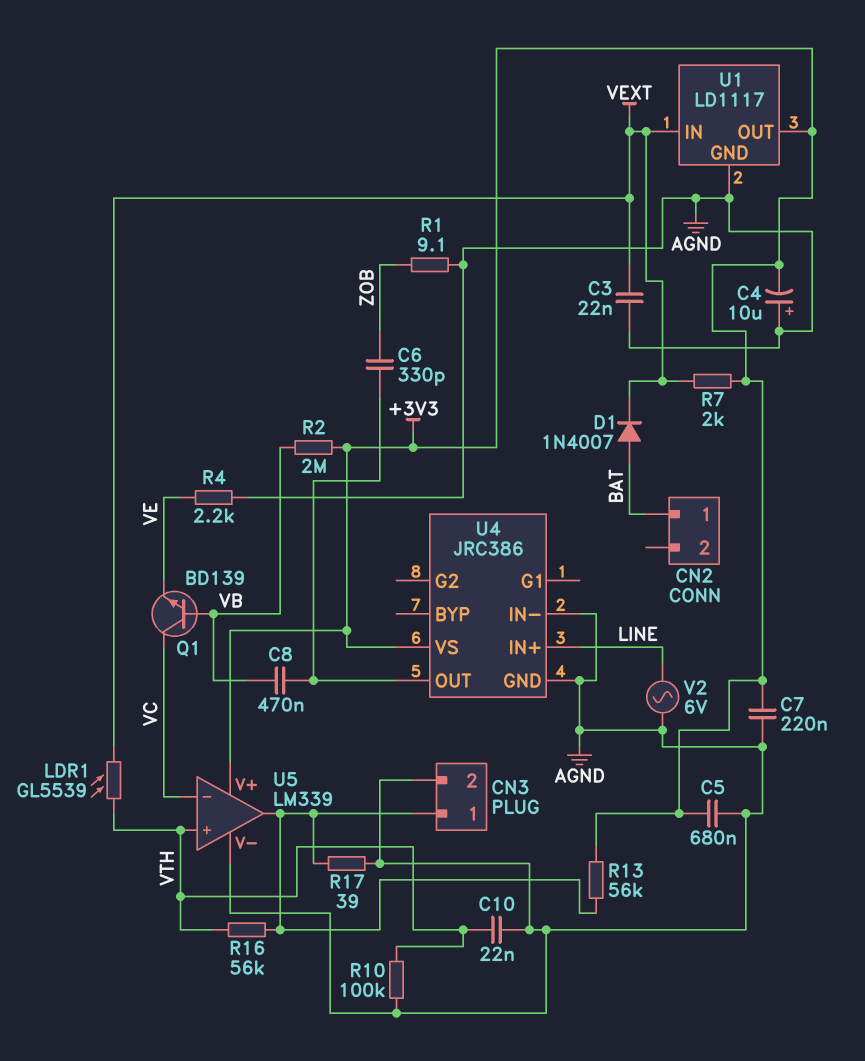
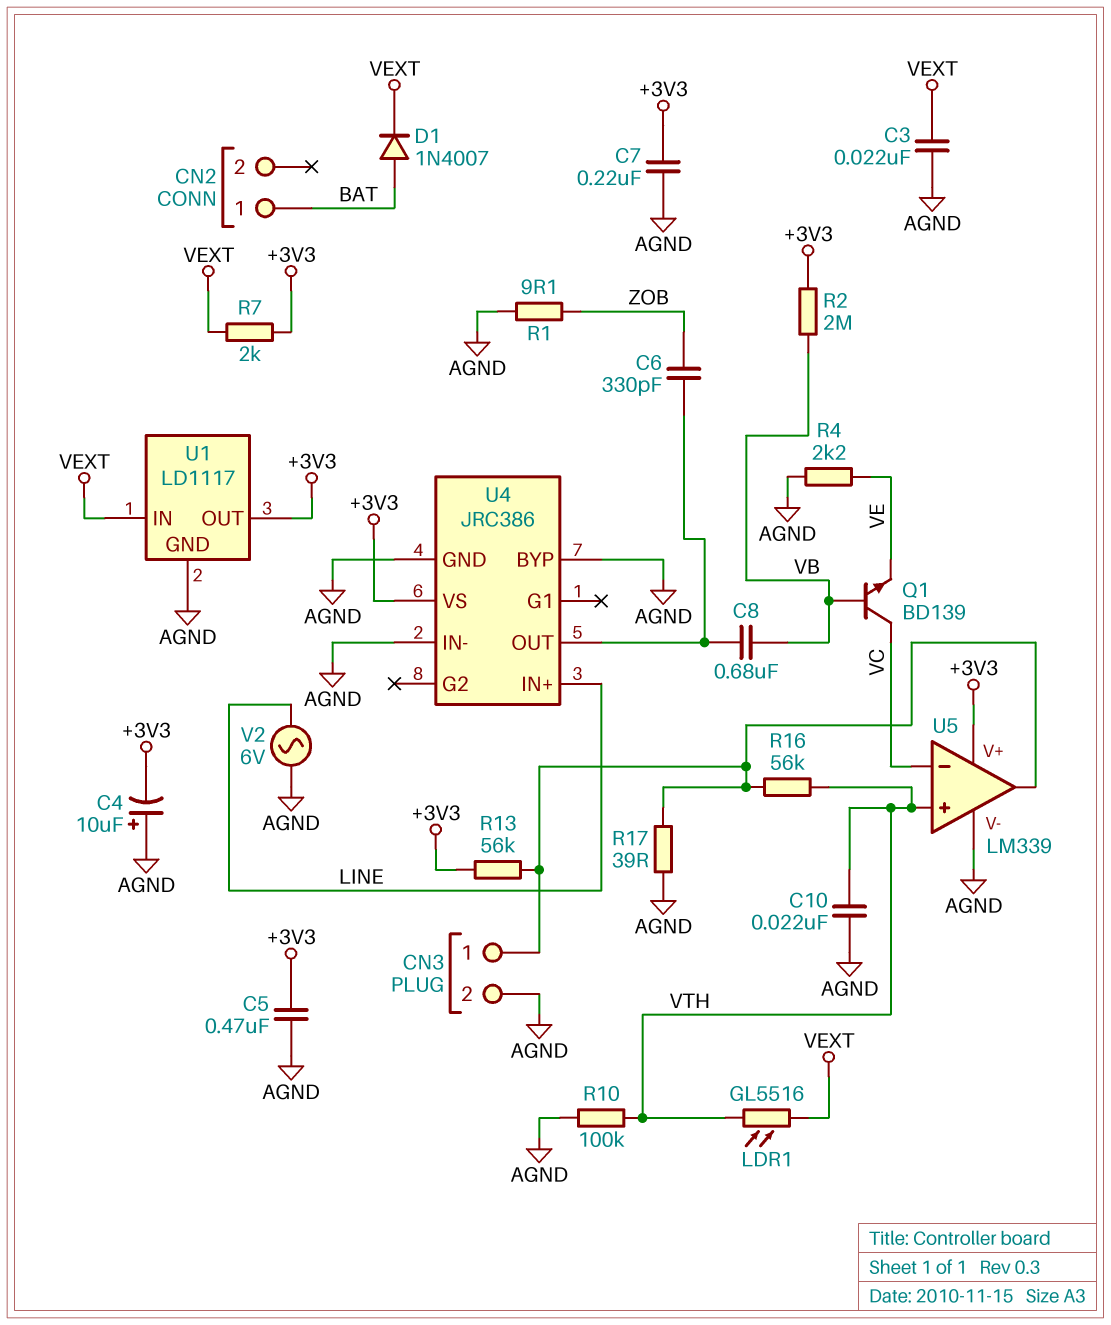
C5: 680nF (+3V3, AGND) -> 470nF (+3V3, AGND)
C8: 470nF (U4/OUT, VB) -> 680nF (U4/OUT, VB)
LDR1: GL5539 (VEXT, VTH) -> GL5516 (VEXT, VTH)
U4 pin BYP: none -> AGND

